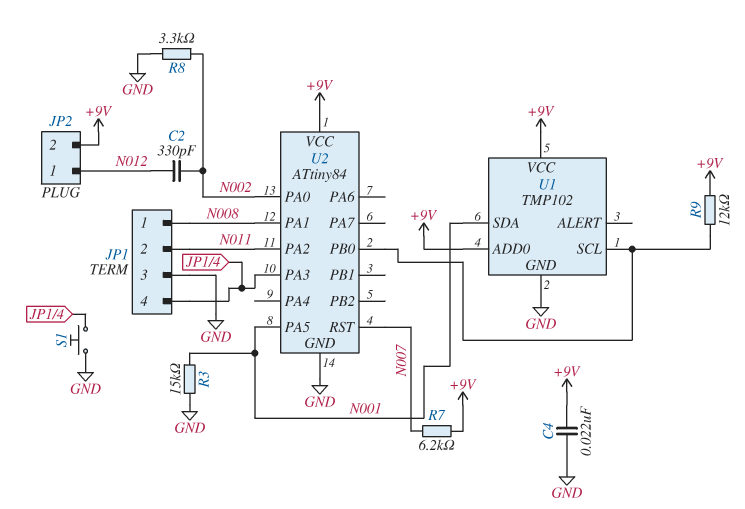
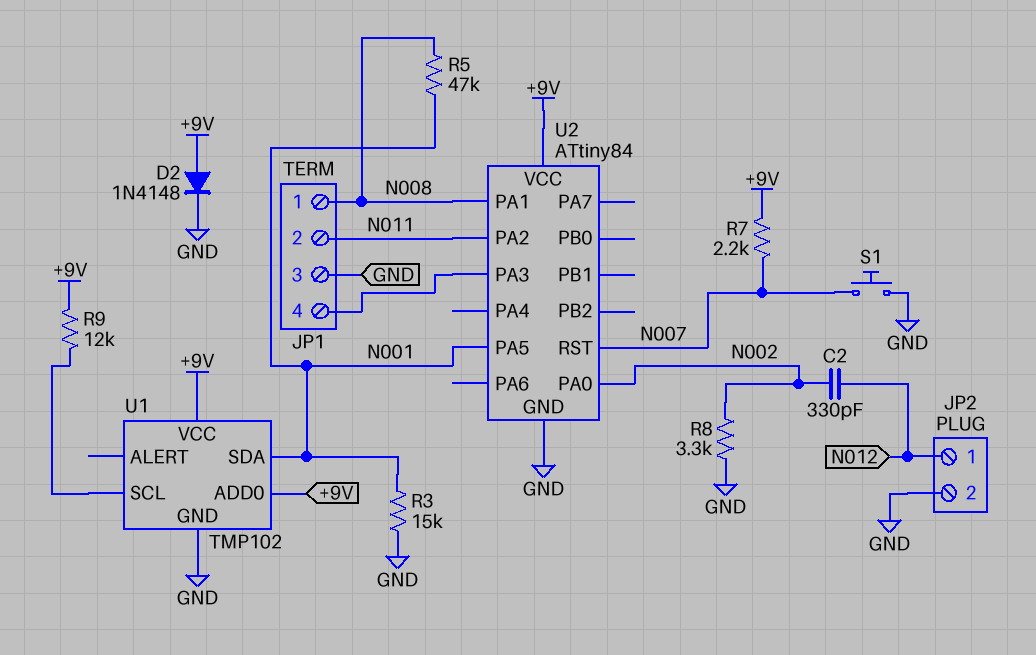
C4: 22nF (+9V, GND) -> none
D2: none -> diode 1N4148 (A +9V, K GND)
JP2 pin 2: +9V -> GND
R5: none -> 47k (N001, N008)
R7: 6.2k (+9V, N007) -> 2.2k (+9V, N007)
S1: button (GND, JP1/4) -> button (GND, N007)
U2 pin PB0: U1/SCL -> none

